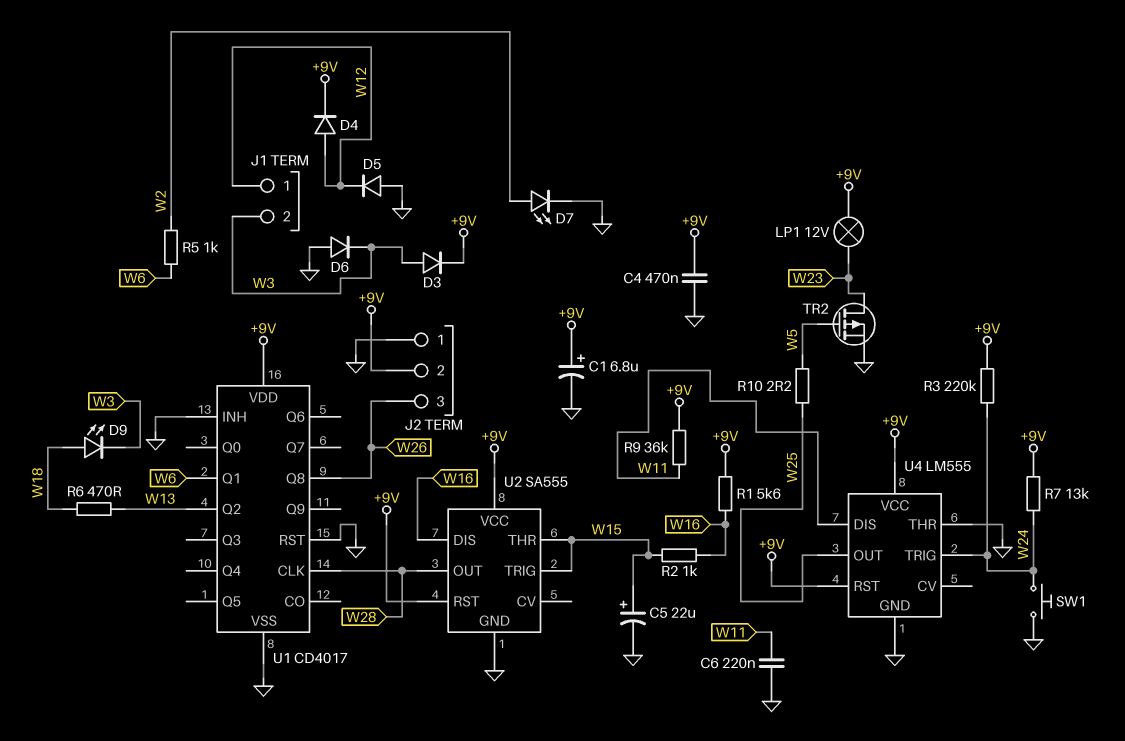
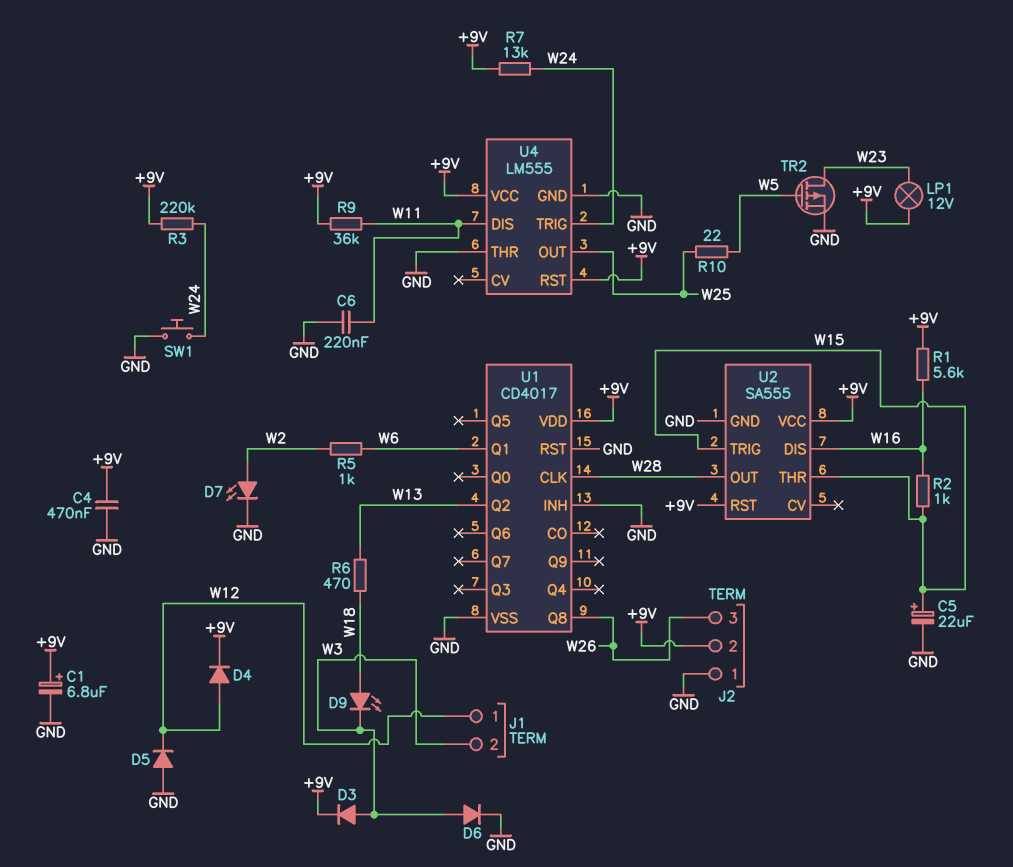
D6: diode (A GND, K W3) -> diode (A W3, K GND)
R10: 2.2 (W5, W25) -> 22 (W5, W25)

